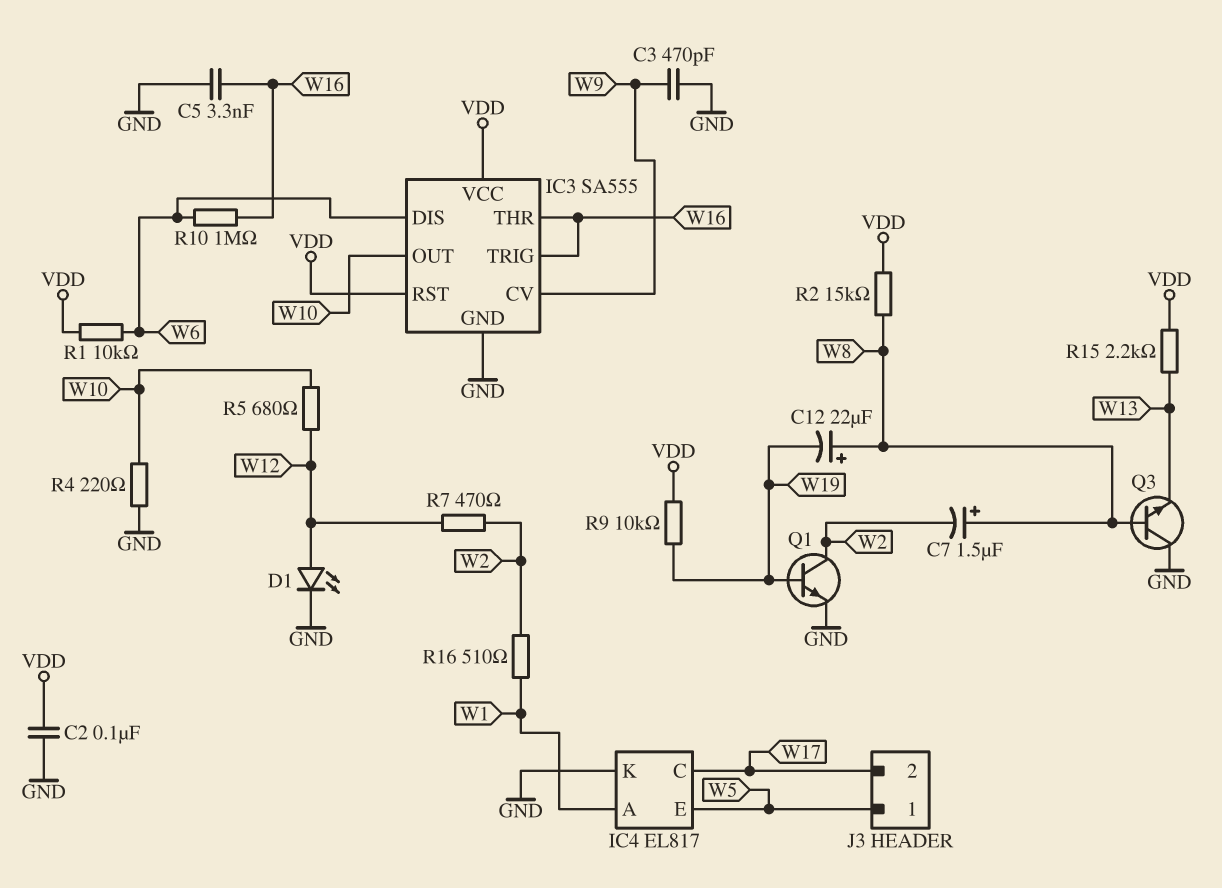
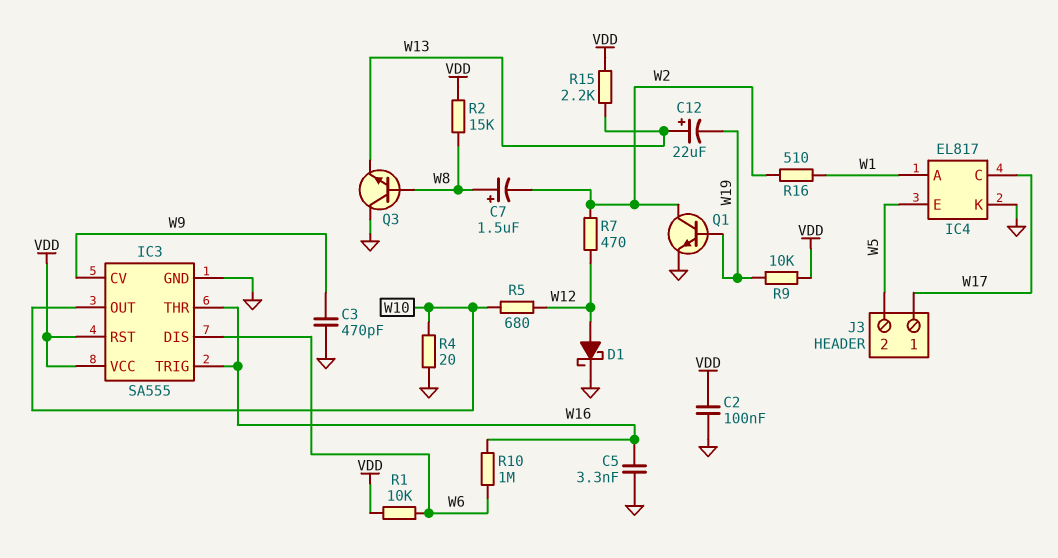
C12: 22uF (plus W8, minus W19) -> 22uF (plus W13, minus W19)
D1: LED (A W12, K GND) -> schottky (A W12, K GND)
J3 pin 1: W5 -> W17
J3 pin 2: W17 -> W5
R4: 220 (GND, W10) -> 20 (GND, W10)

